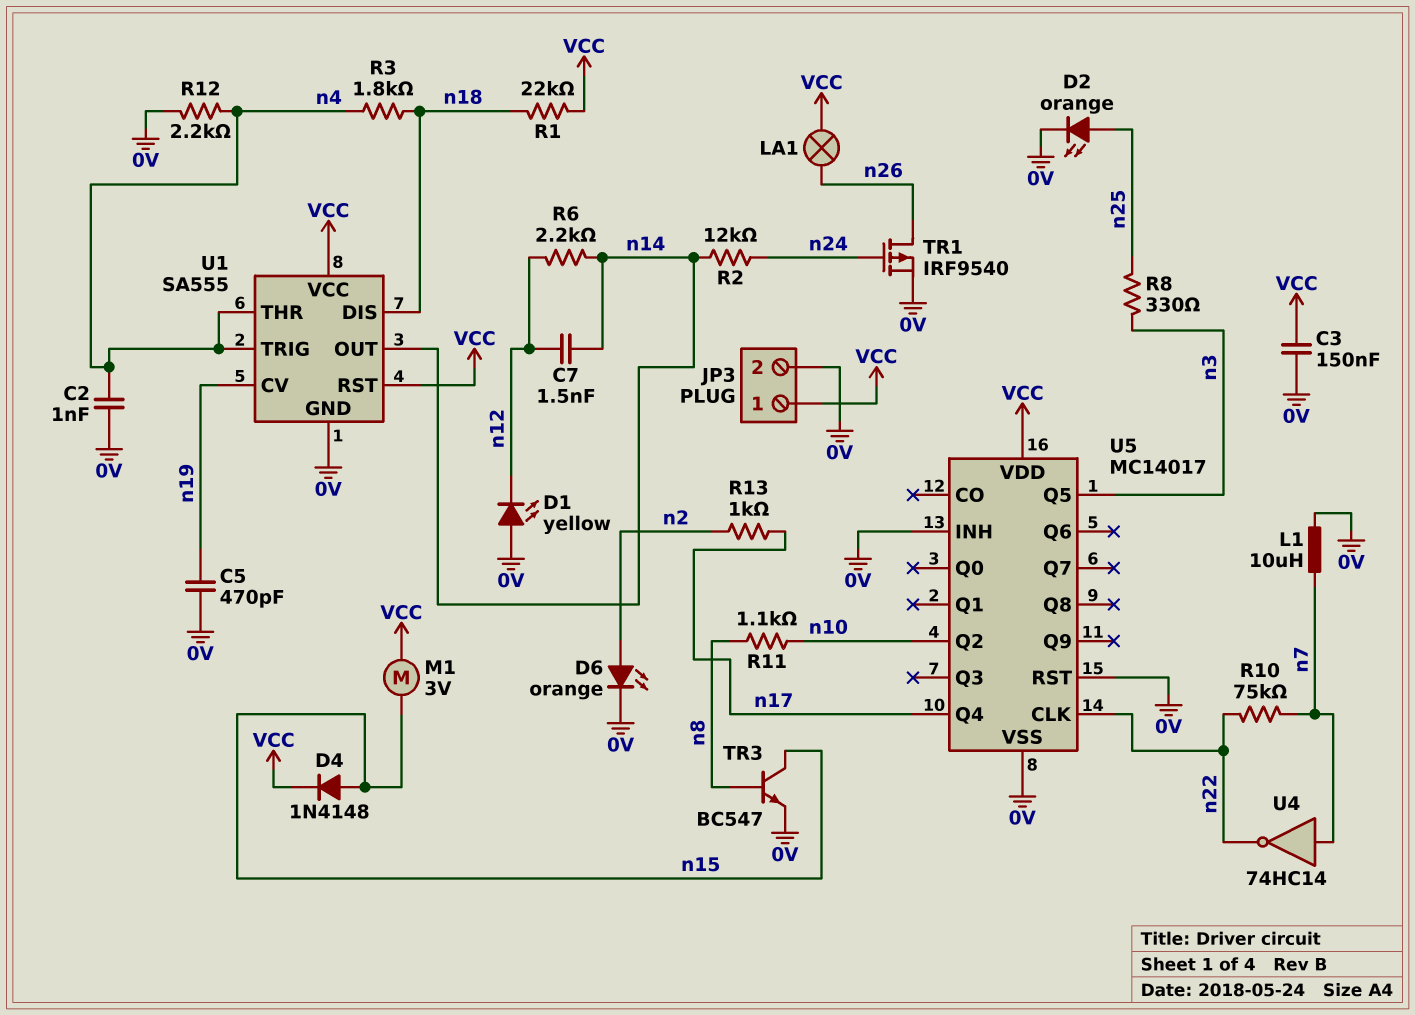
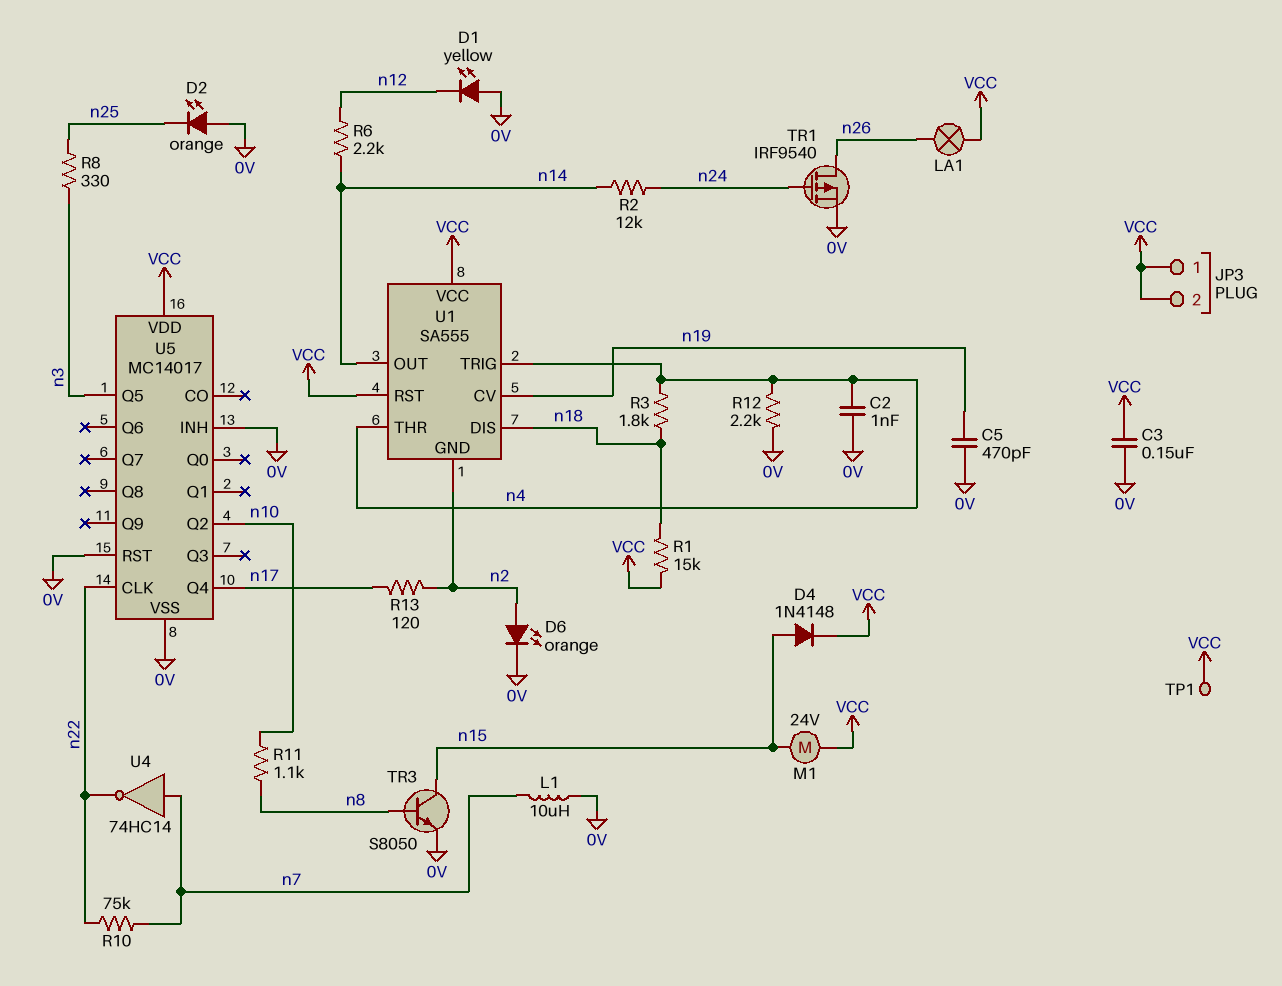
C7: 1.5nF (n12, n14) -> none
D2: LED orange (A n25, K 0V) -> LED orange (A 0V, K n25)
JP3 pin 2: 0V -> VCC
M1: motor 3V (VCC, n15) -> motor 24V (VCC, n15)
R1: 22k (VCC, n18) -> 15k (VCC, n18)
R13: 1k (n2, n17) -> 120 (n2, n17)
TP1: none -> test point (VCC)
TR3: NPN BC547 (B n8, C n15, E 0V) -> NPN S8050 (B n8, C n15, E 0V)
U1 pin GND: 0V -> n2

